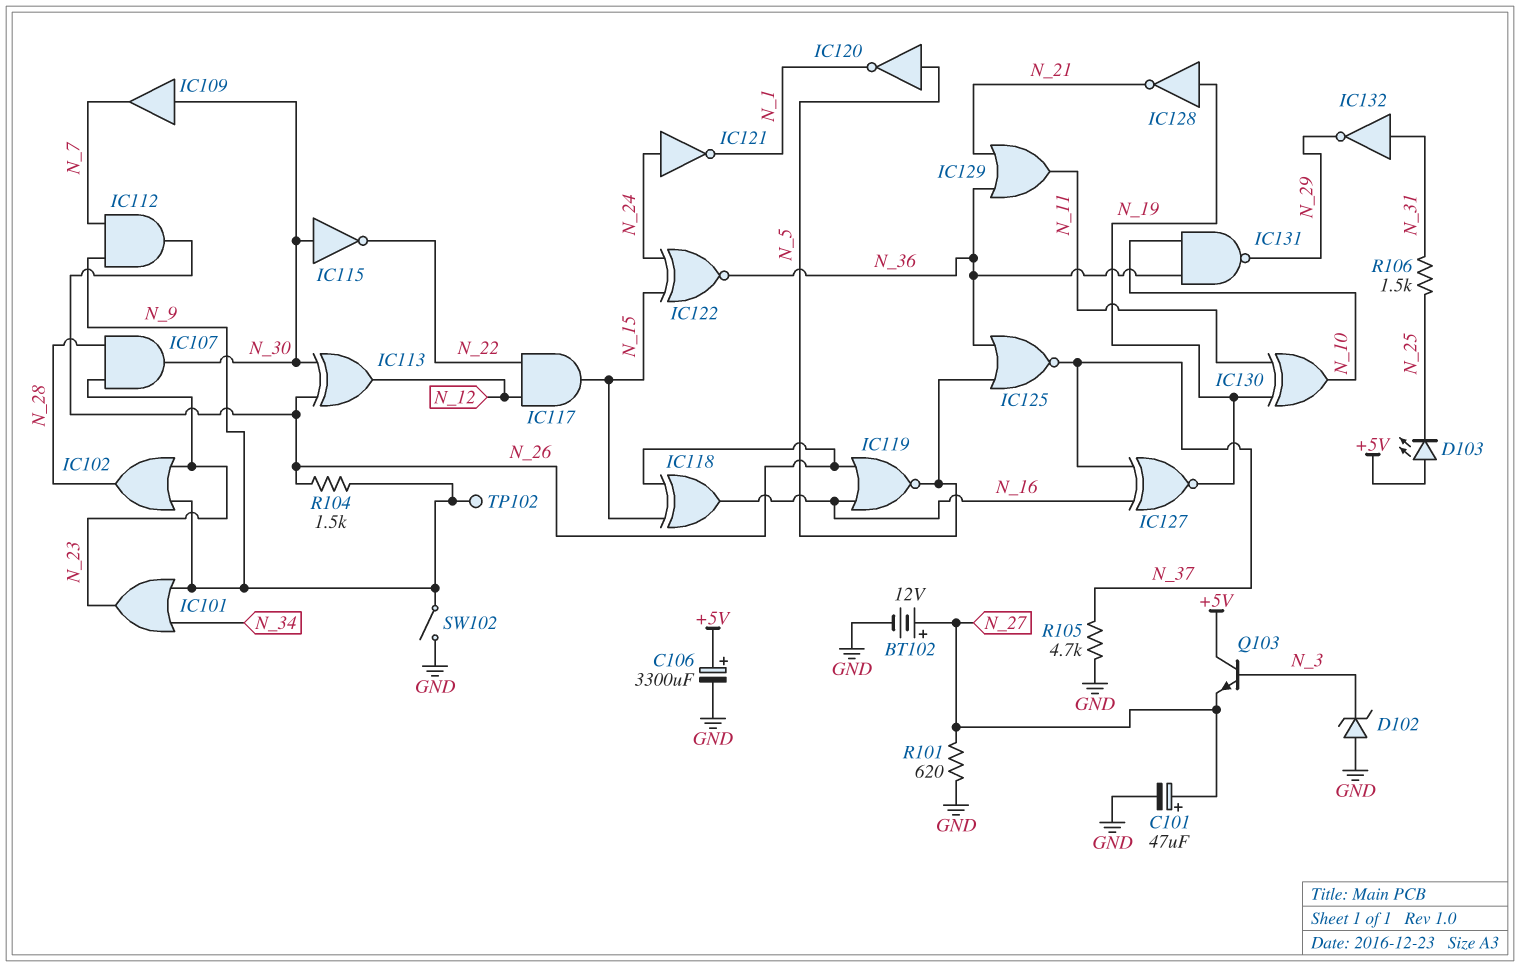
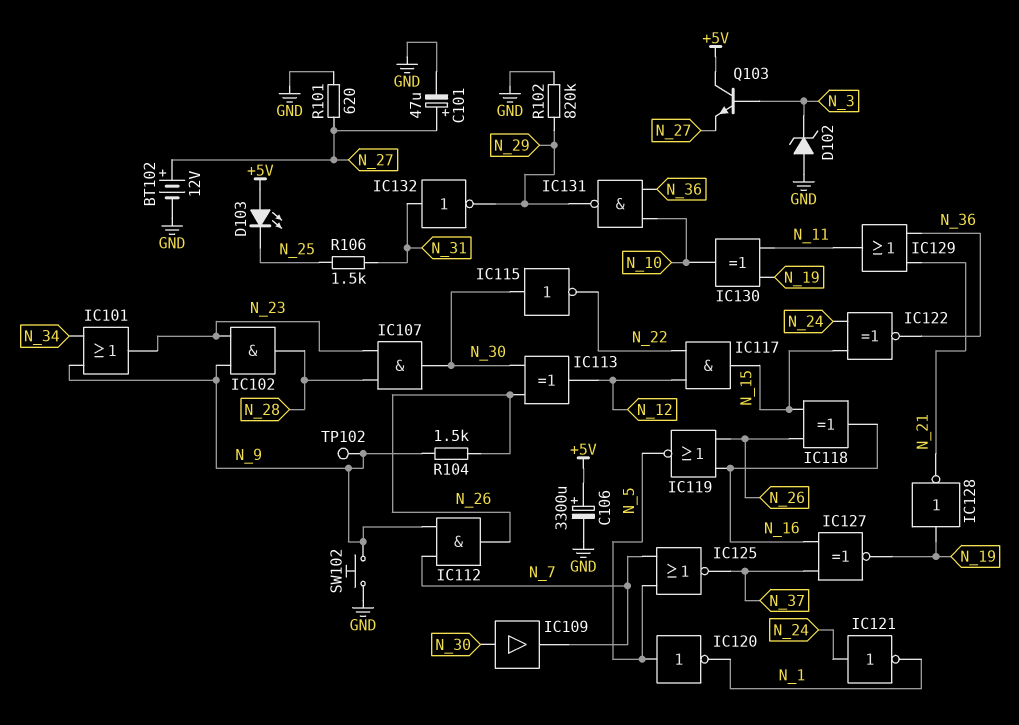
IC102: OR (in N_9, in N_23, out N_28) -> AND (in N_9, in N_23, out N_28)
IC125: NOR (in N_5, in N_36, out N_37) -> NOR (in N_5, in N_7, out N_37)
R102: none -> 820k (GND, N_29)
R105: 4.7k (GND, N_37) -> none
SW102: switch (GND, N_9) -> button (GND, N_9)

